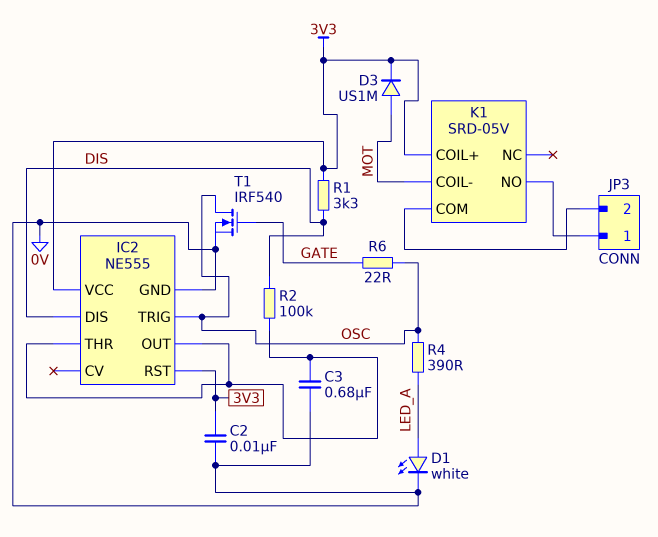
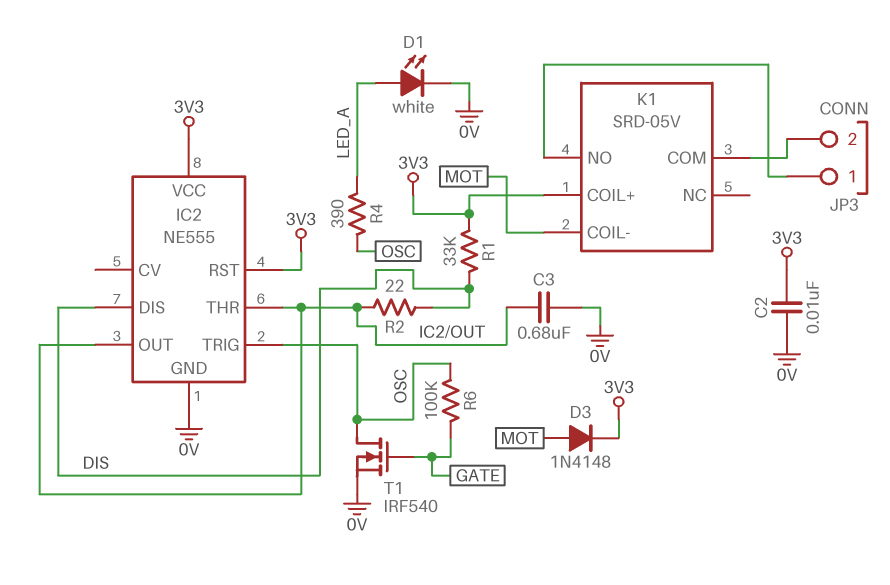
D3: diode US1M (A MOT, K 3V3) -> diode 1N4148 (A MOT, K 3V3)
R1: 3.3k (3V3, DIS) -> 33k (3V3, DIS)
R2: 100k (DIS, IC2/OUT) -> 22 (DIS, IC2/OUT)
R6: 22 (GATE, OSC) -> 100k (GATE, OSC)

